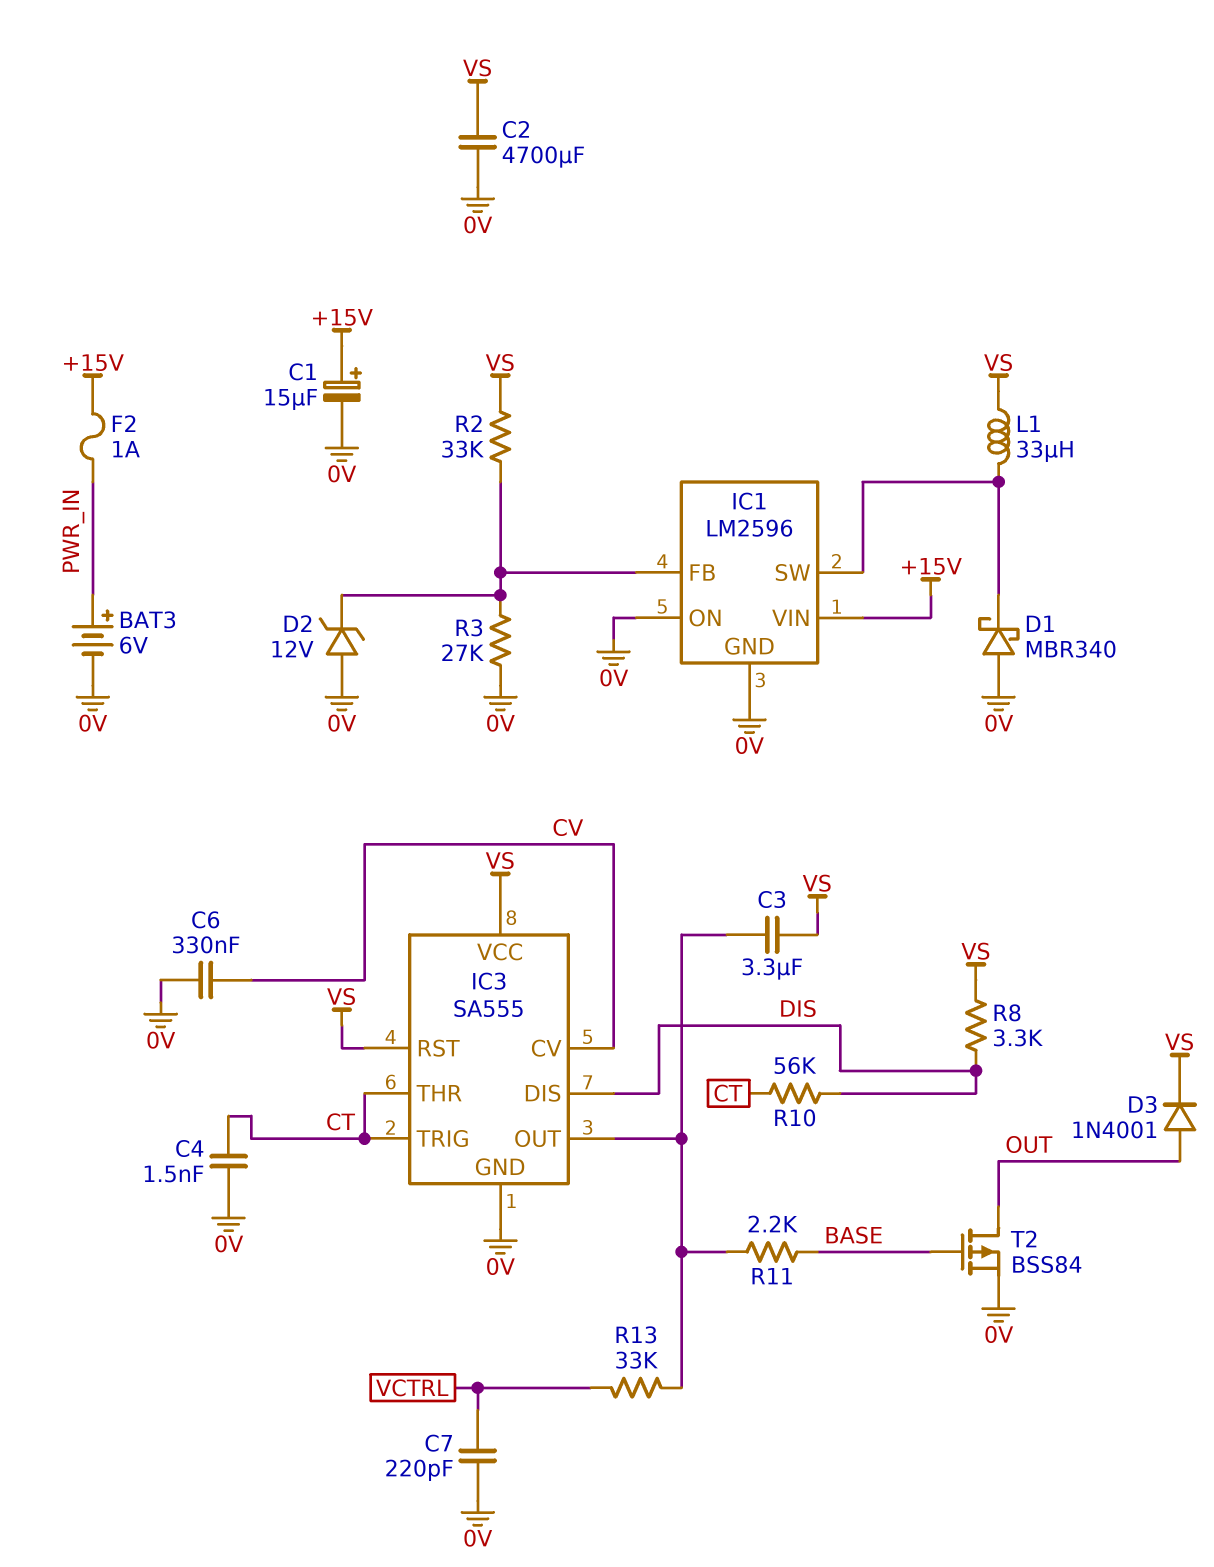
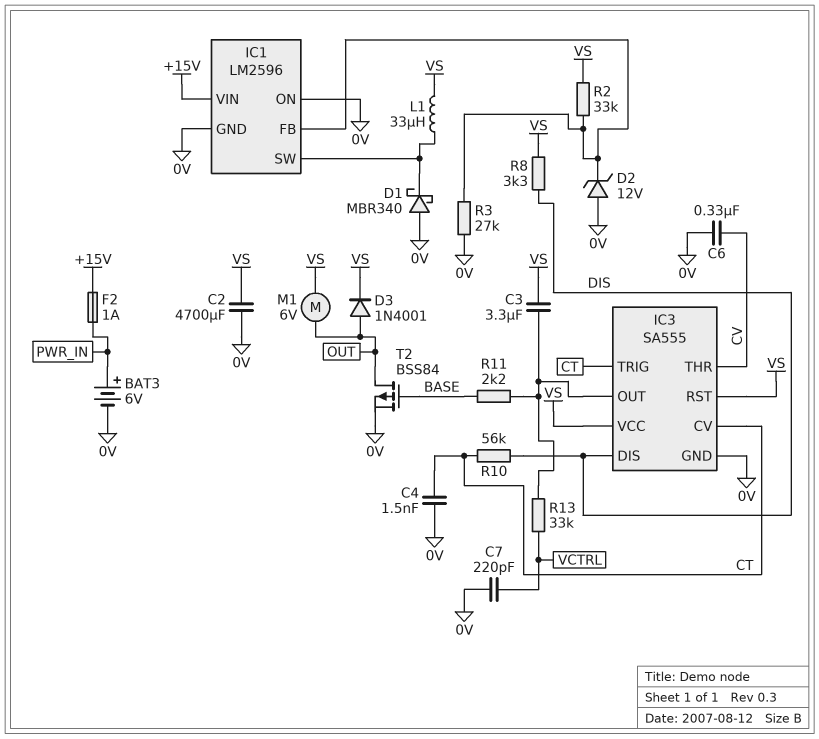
C1: 15uF (plus +15V, minus 0V) -> none
IC3 pin CV: CV -> CT
IC3 pin THR: CT -> CV
M1: none -> motor 6V (OUT, VS)

